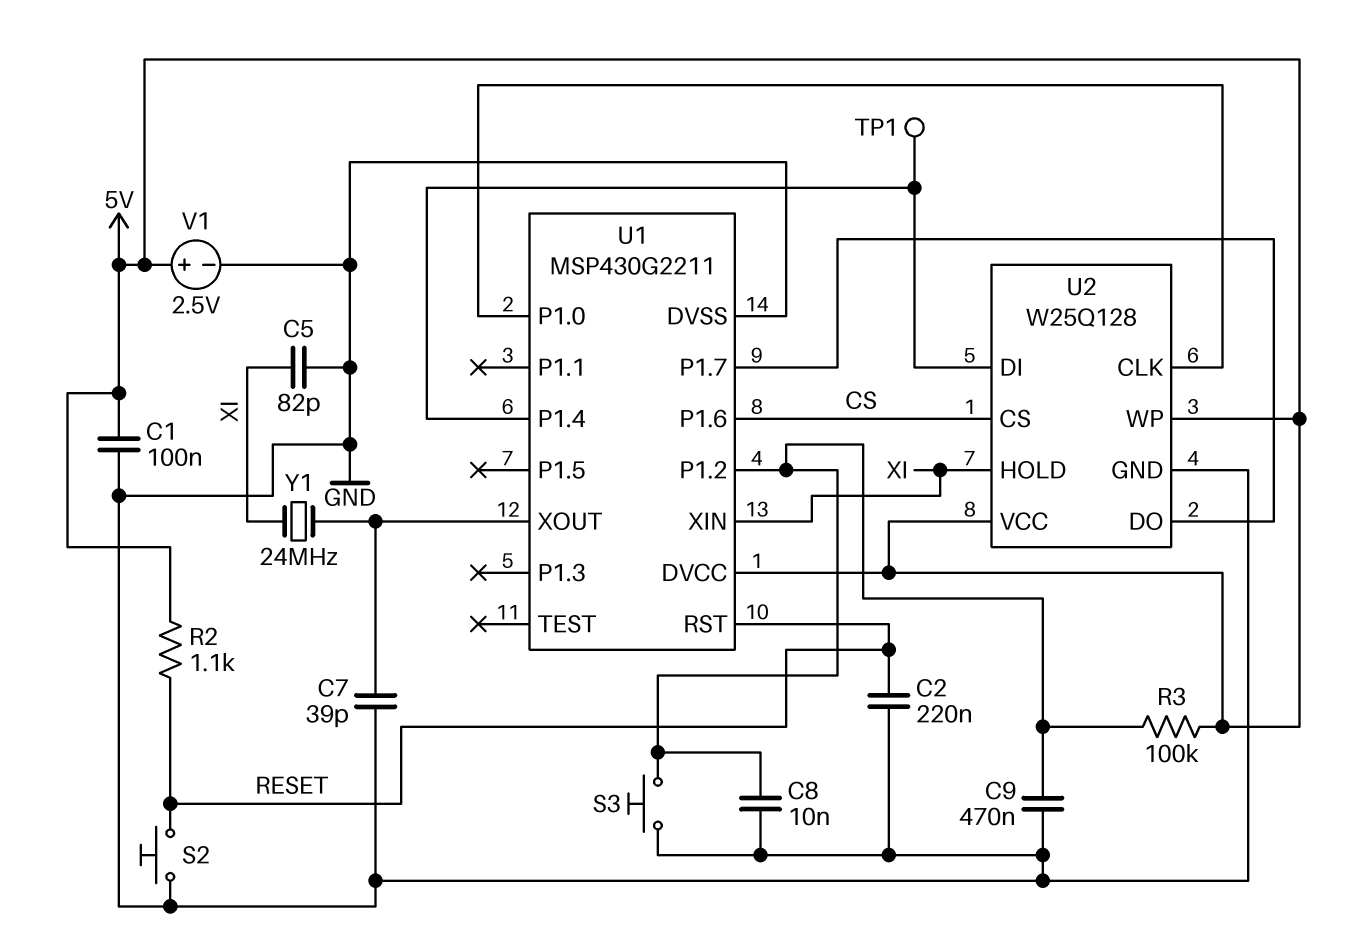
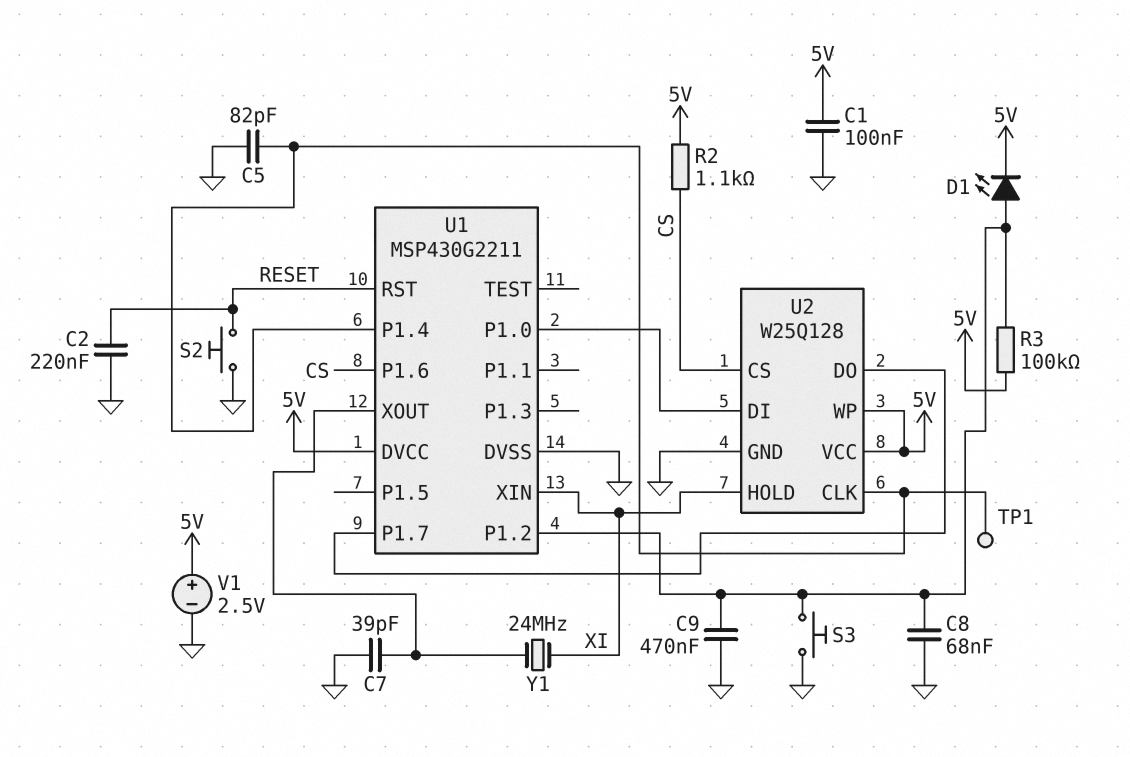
C5: 82pF (GND, XI) -> 82pF (GND, U1/P1.4)
C8: 10nF (GND, U1/P1.2) -> 68nF (GND, U1/P1.2)
D1: none -> LED (A U1/P1.2, K 5V)
R2: 1.1k (5V, RESET) -> 1.1k (5V, CS)
U2 pin CLK: U1/P1.0 -> U1/P1.4
U2 pin DI: U1/P1.4 -> U1/P1.0

